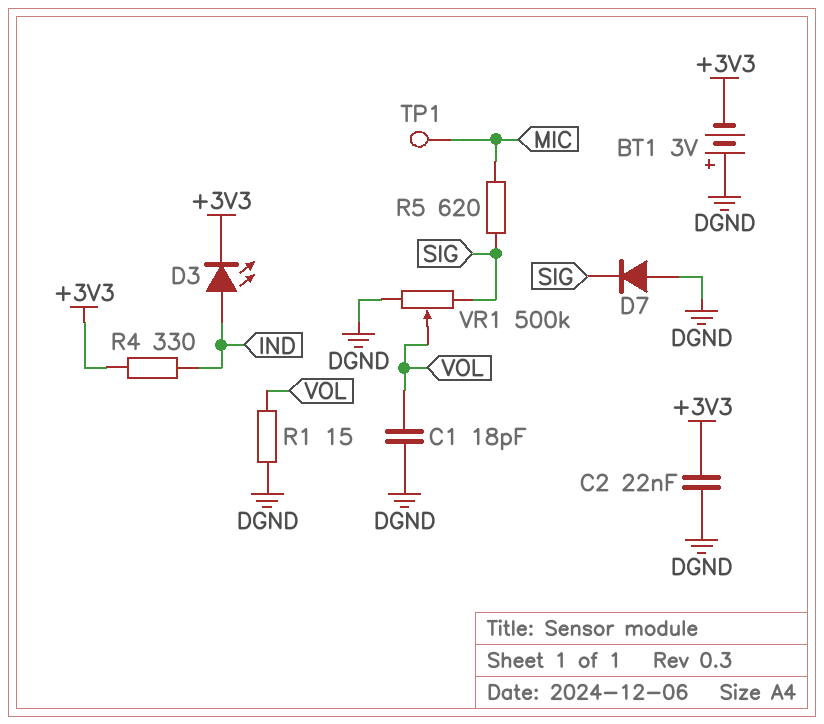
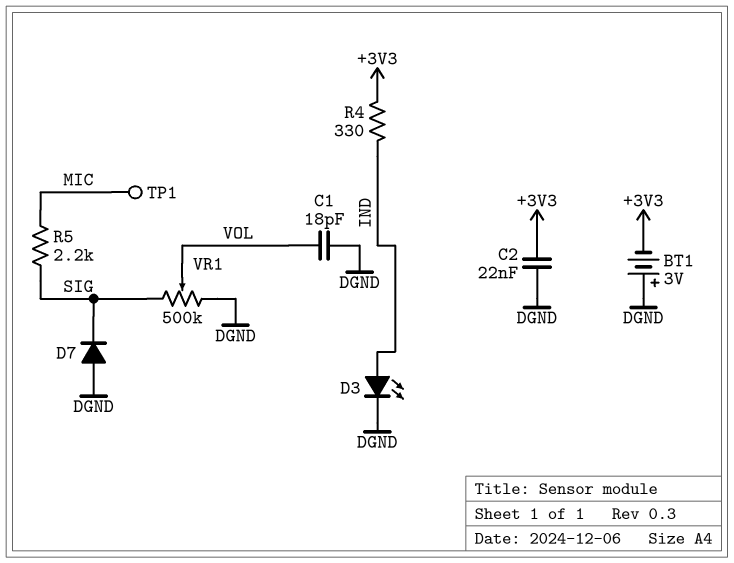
D3: LED (A IND, K +3V3) -> LED (A IND, K DGND)
R1: 15 (DGND, VOL) -> none
R5: 620 (MIC, SIG) -> 2.2k (MIC, SIG)

